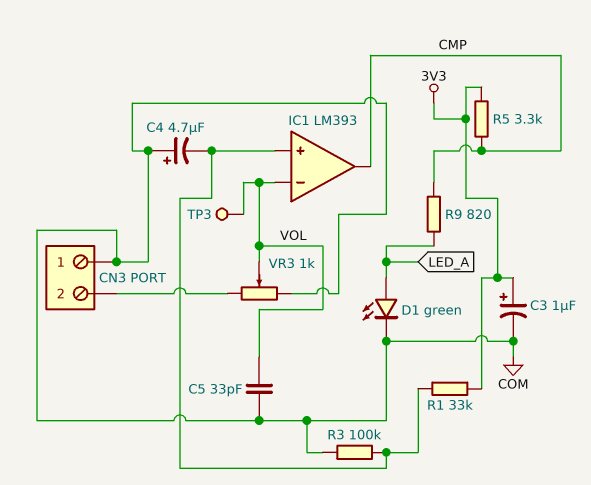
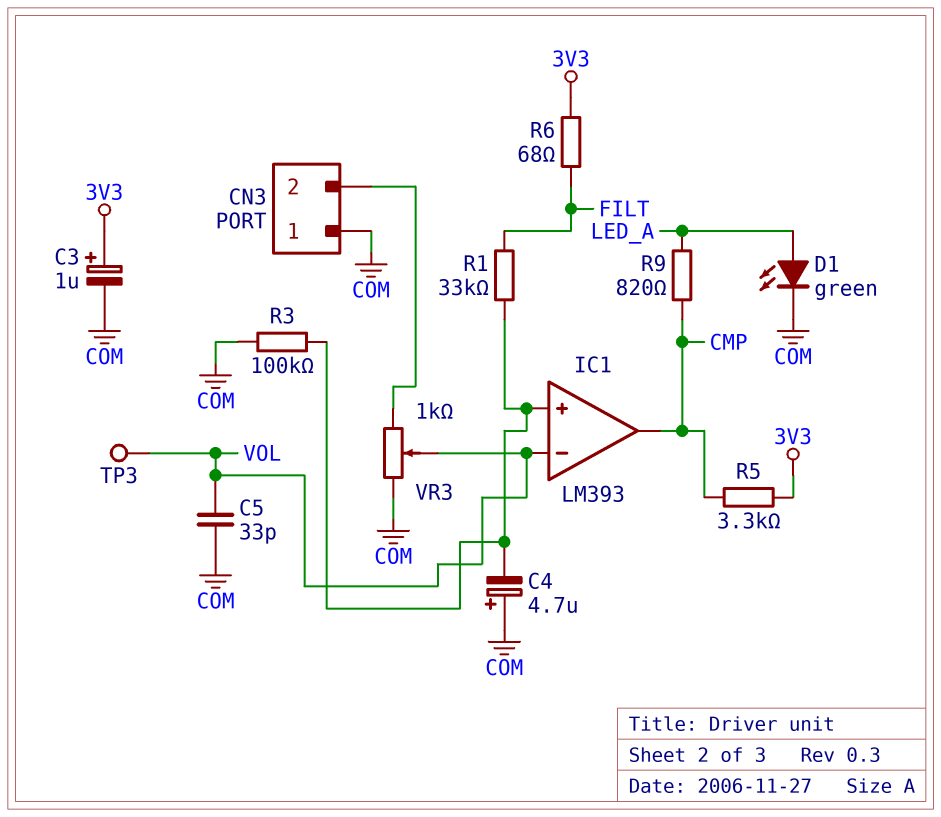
R1: 33k (3V3, IC1/in+) -> 33k (FILT, IC1/in+)
R6: none -> 68 (3V3, FILT)

